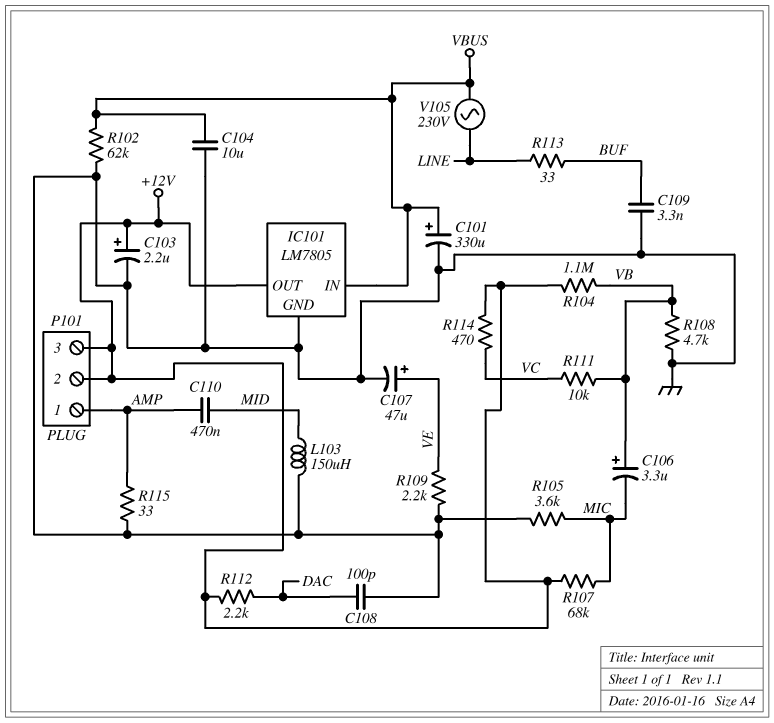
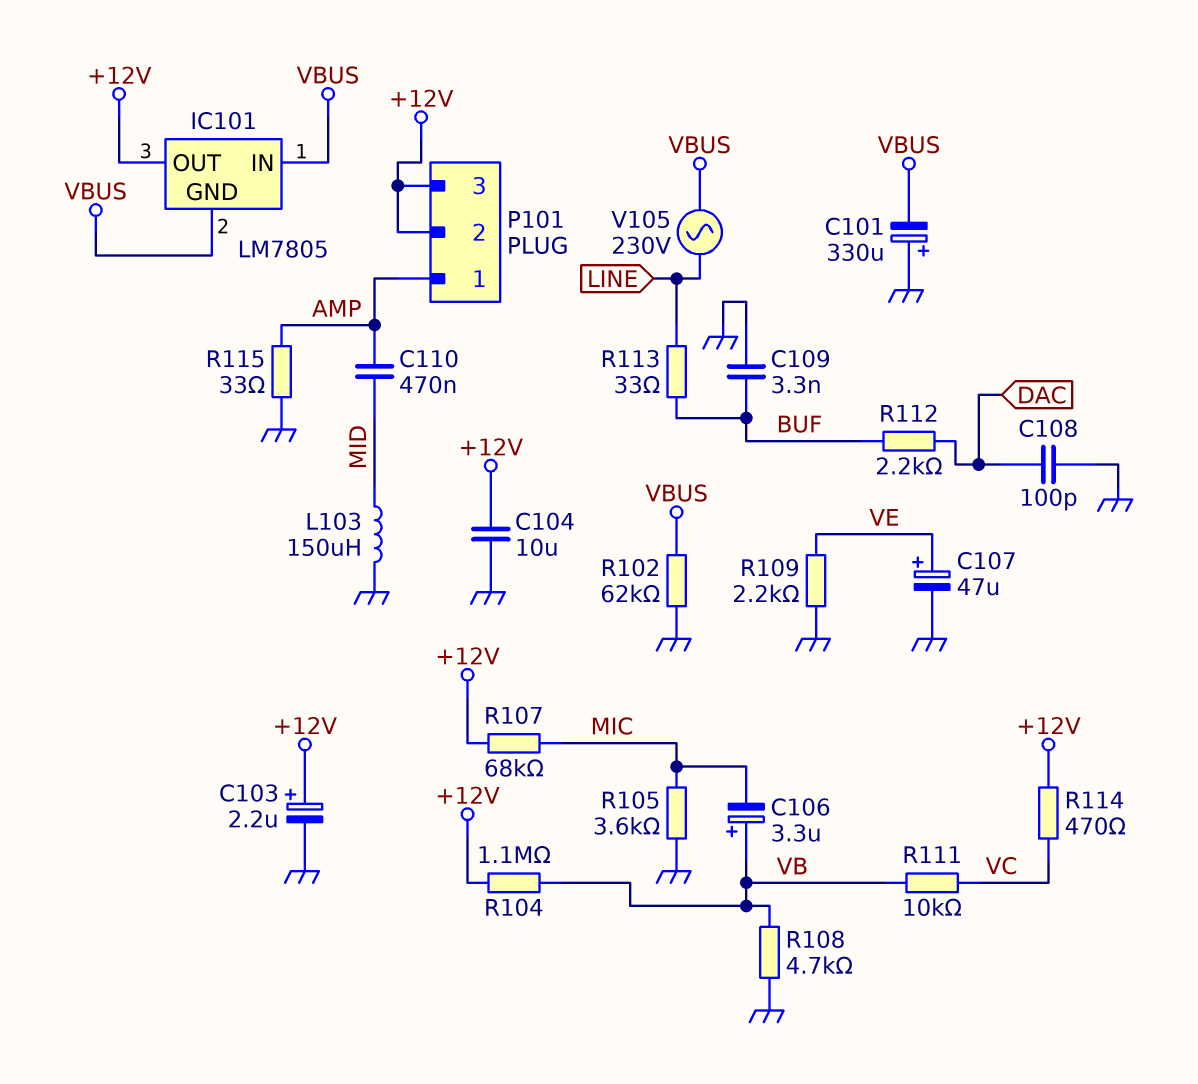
C101: 330uF (plus VBUS, minus GND) -> 330uF (plus GND, minus VBUS)
C104: 10uF (GND, VBUS) -> 10uF (+12V, GND)
IC101 pin GND: GND -> VBUS
R112: 2.2k (+12V, DAC) -> 2.2k (BUF, DAC)

